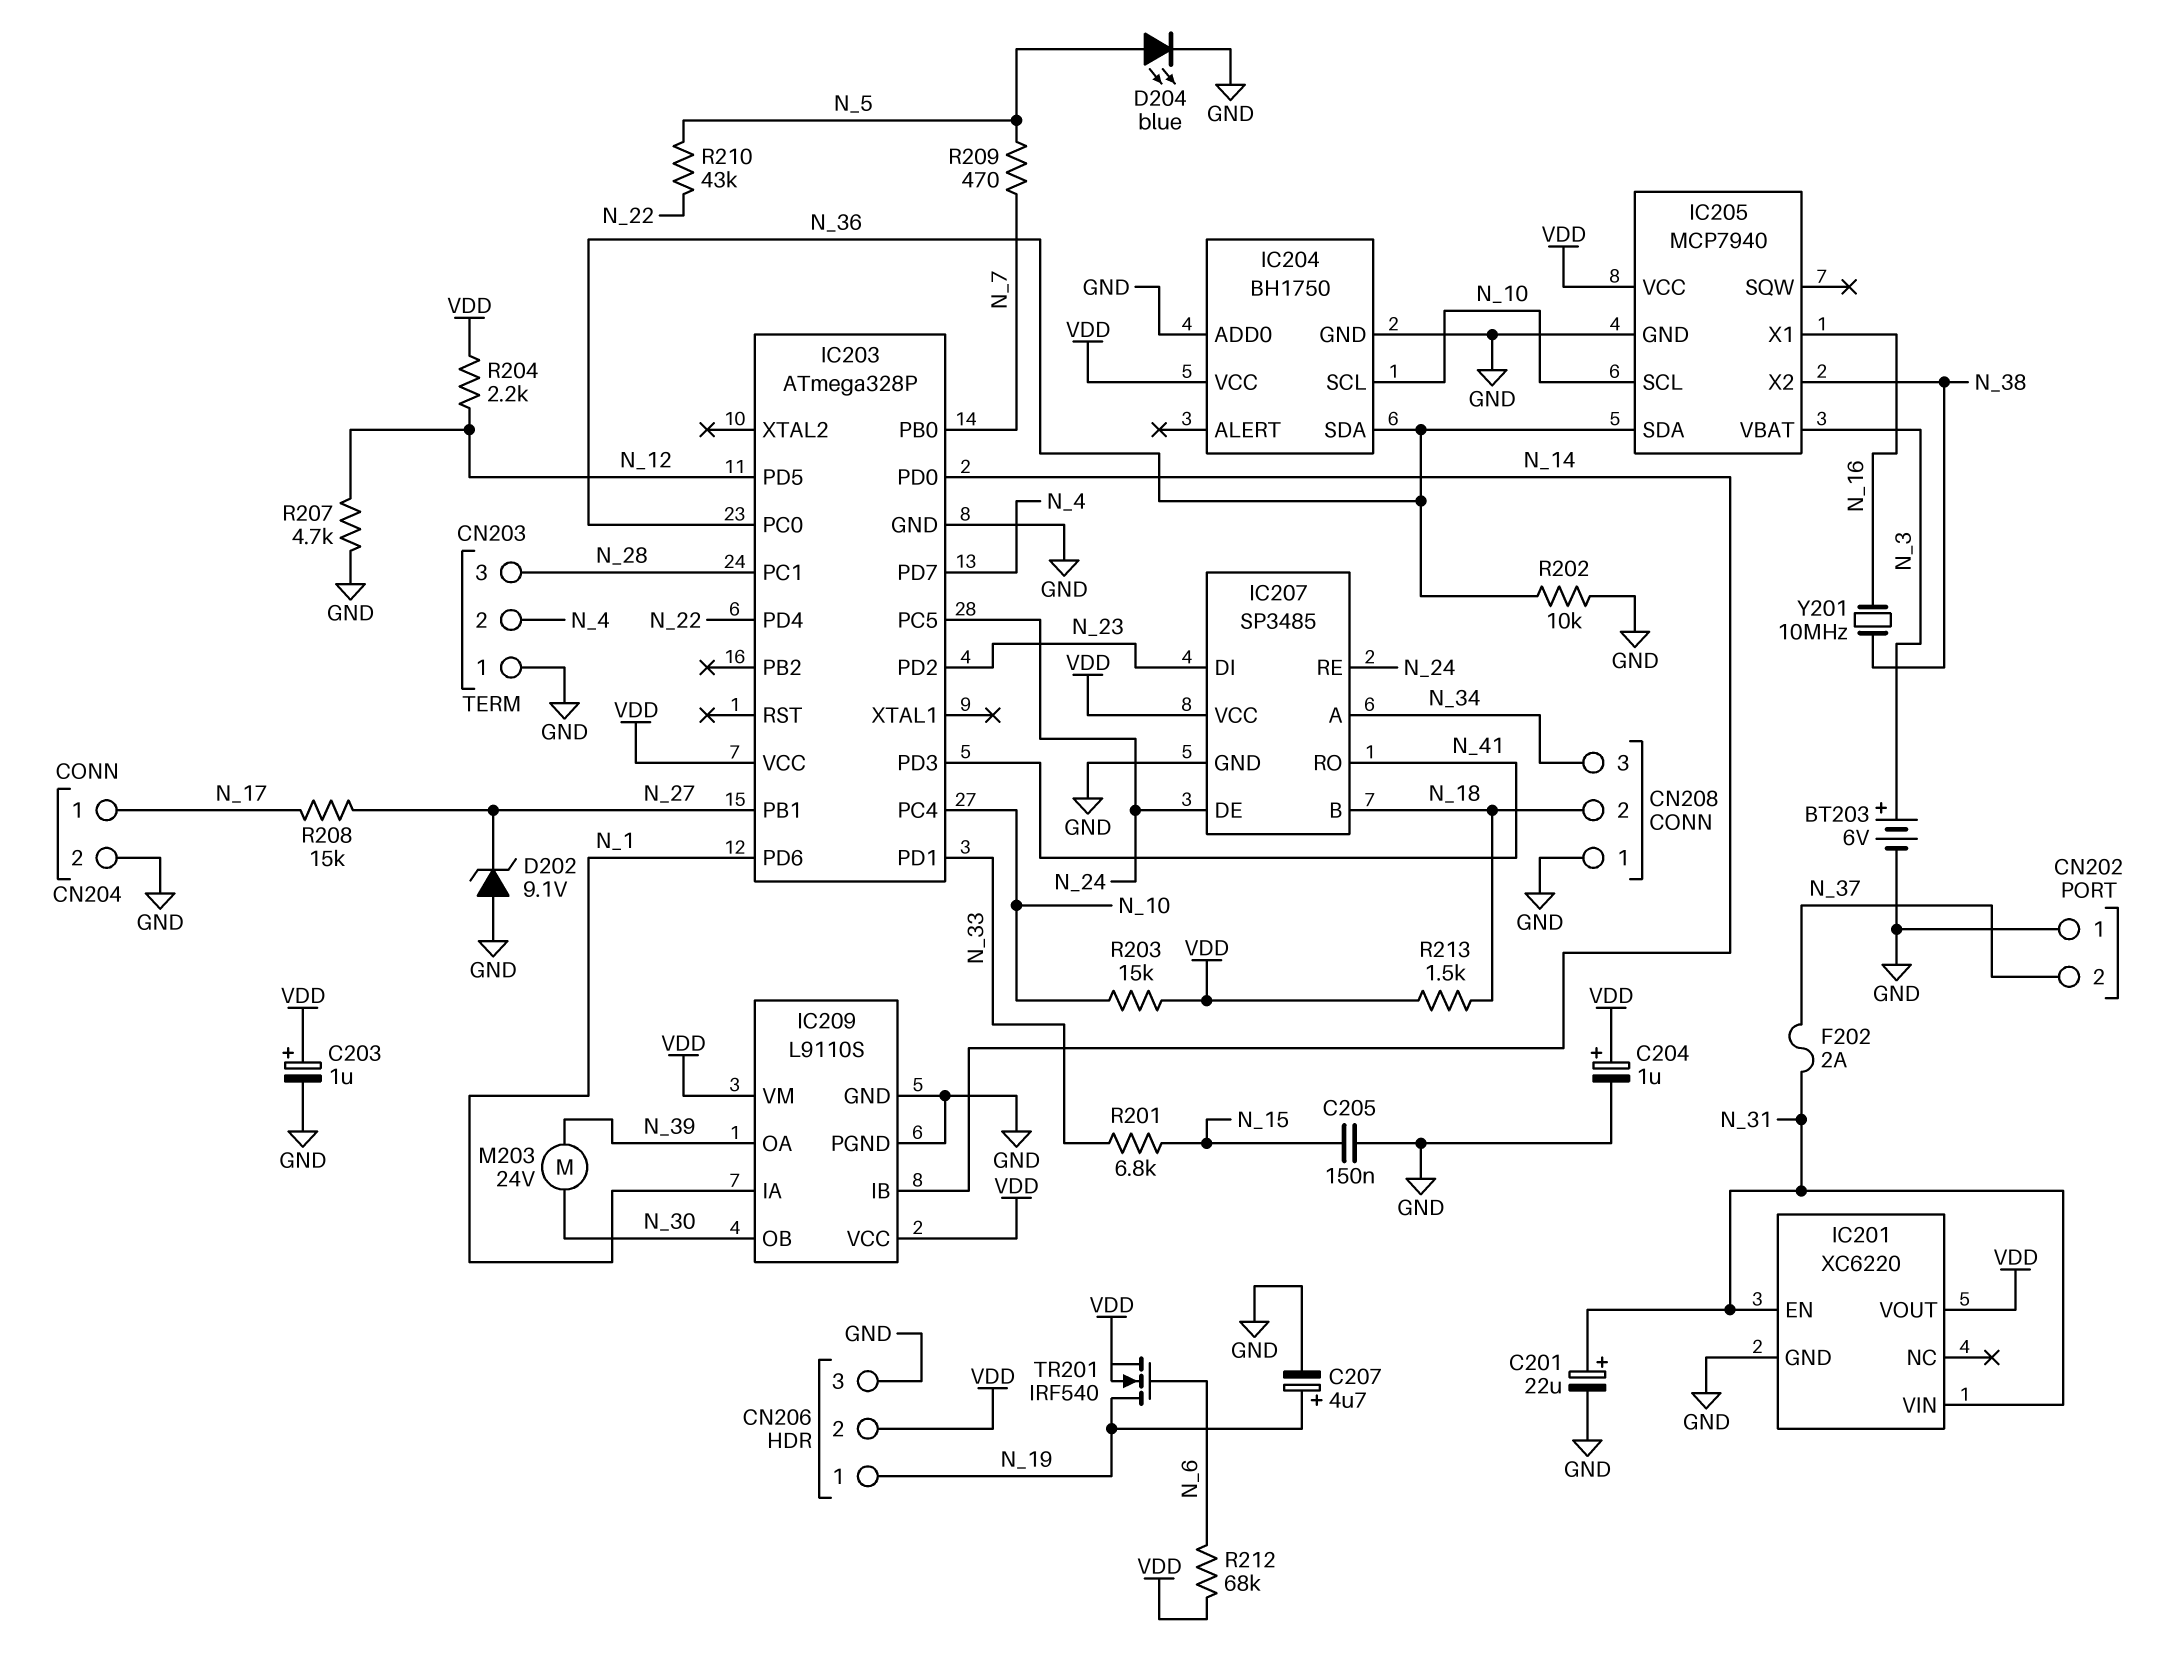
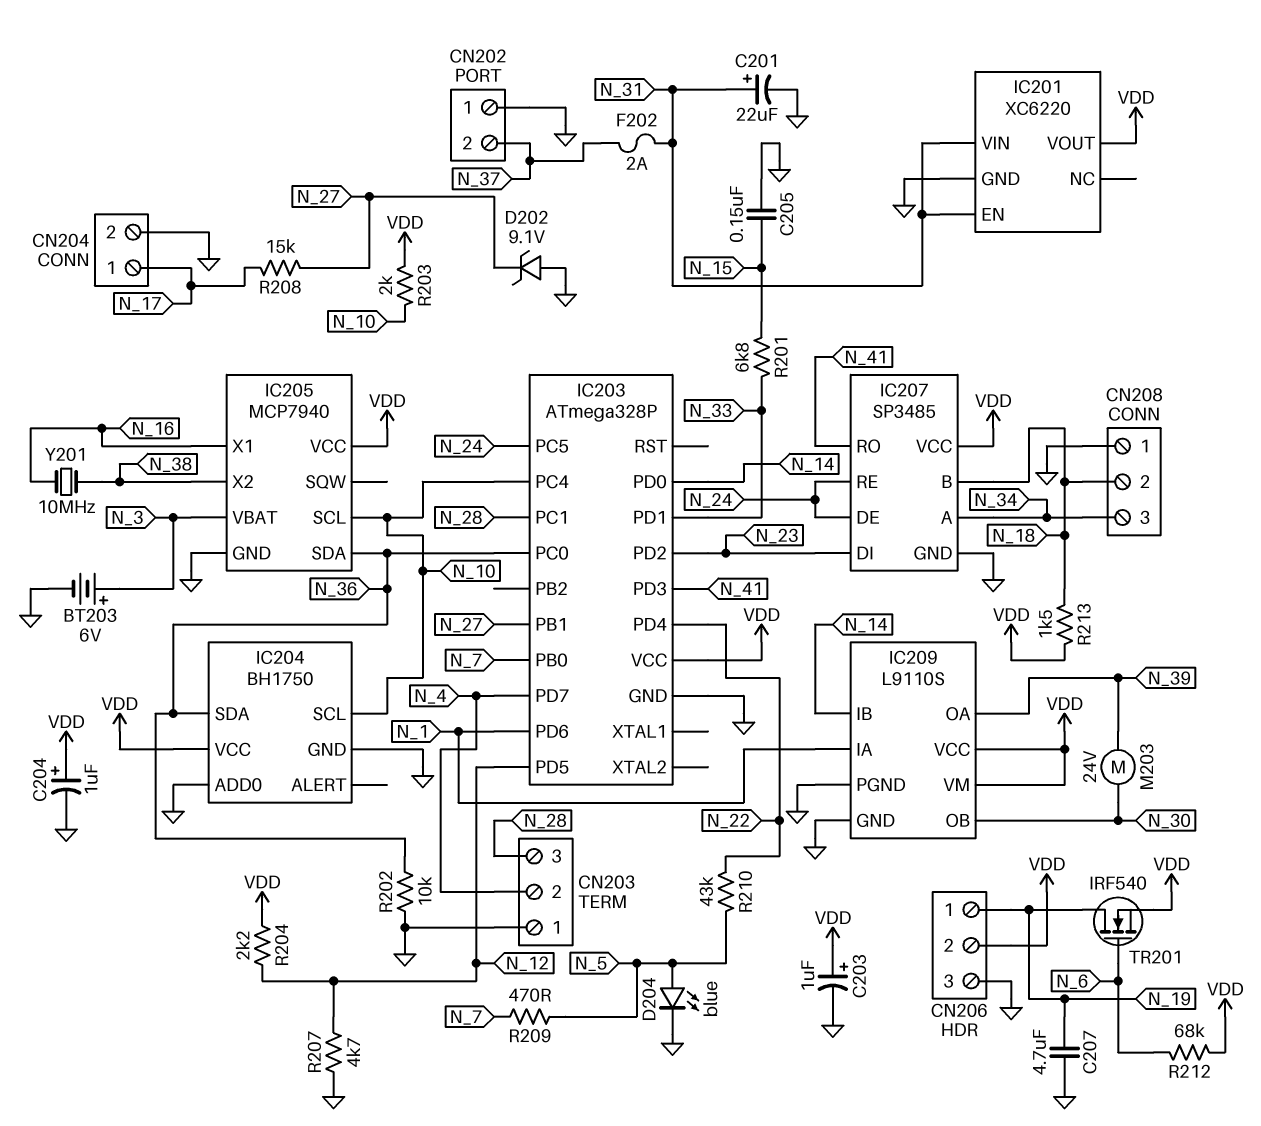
C207: 4.7uF (plus N_19, minus GND) -> 4.7uF (GND, N_19)
R203: 15k (N_10, VDD) -> 2k (N_10, VDD)

